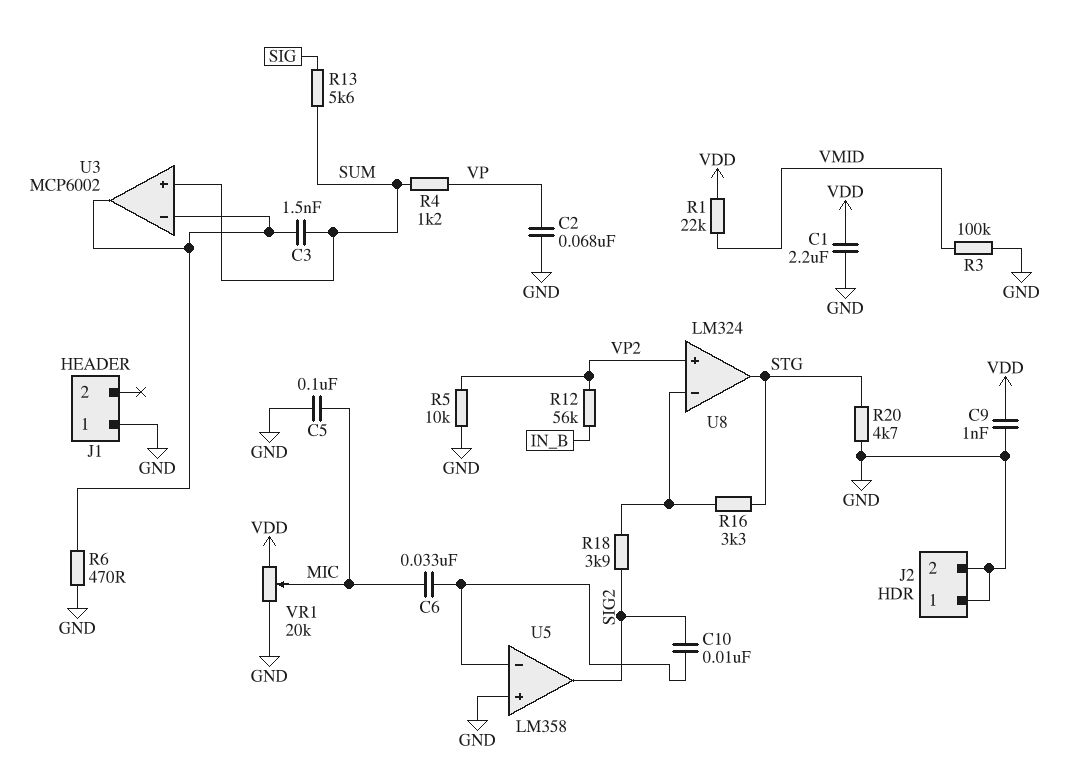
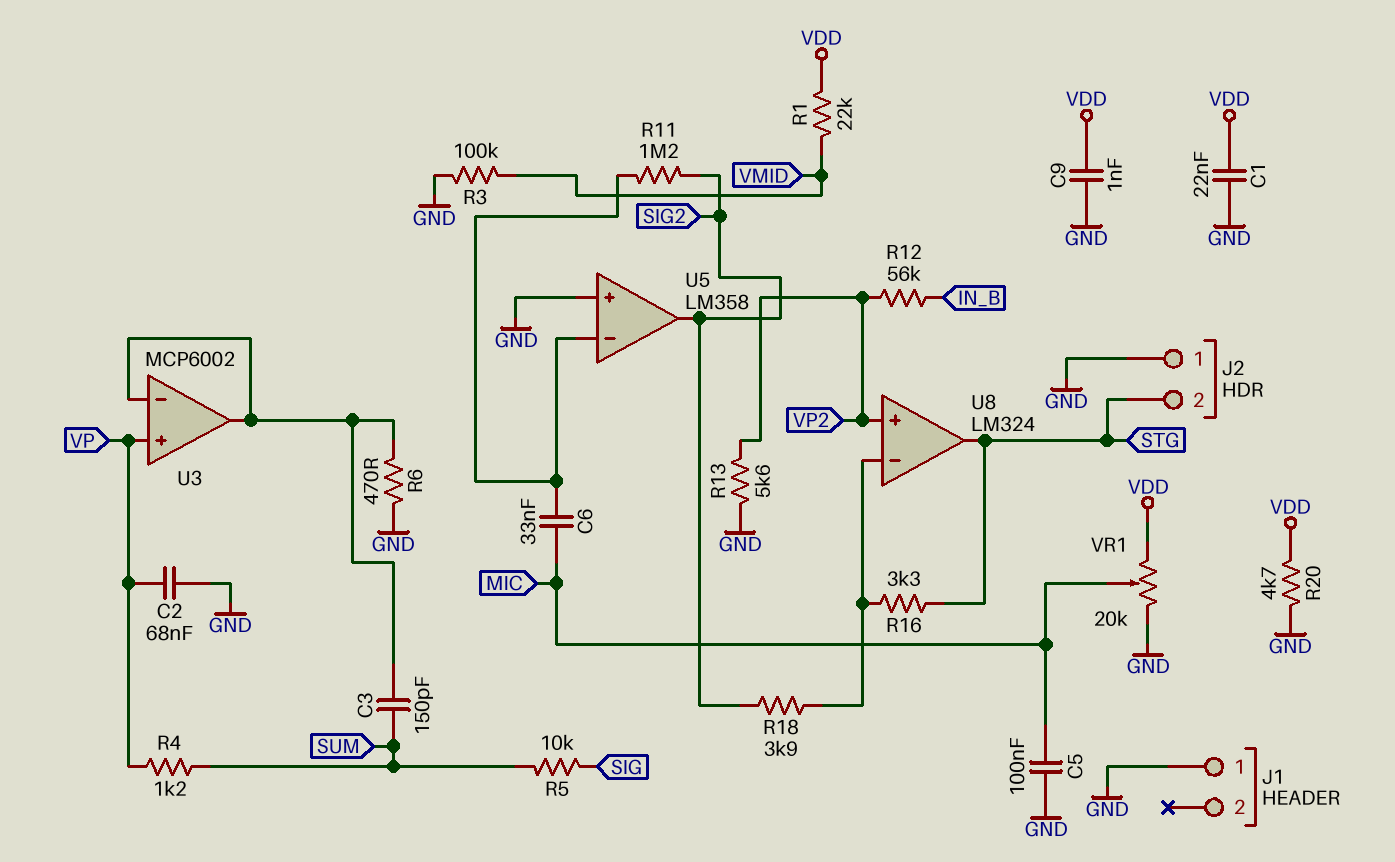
C1: 2.2uF (GND, VDD) -> 22nF (GND, VDD)
C3: 1.5nF (SUM, U3/in-) -> 150pF (SUM, U3/in-)
C10: 10nF (SIG2, U5/in-) -> none
J2 pin 2: GND -> STG
R5: 10k (GND, VP2) -> 10k (SIG, SUM)
R11: none -> 1.2M (SIG2, U5/in-)
R13: 5.6k (SIG, SUM) -> 5.6k (GND, VP2)
R20: 4.7k (GND, STG) -> 4.7k (GND, VDD)
U3 pin in+: SUM -> VP

